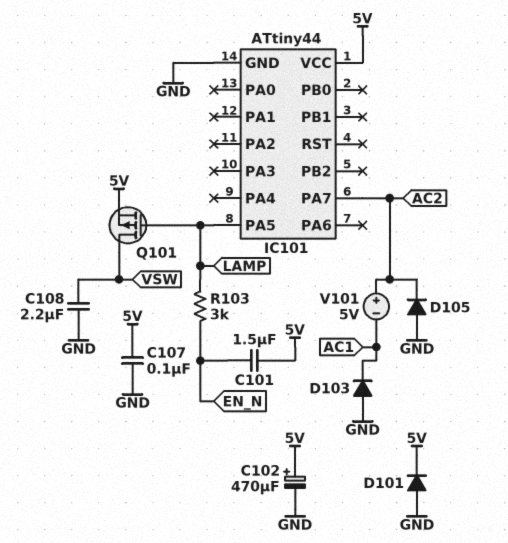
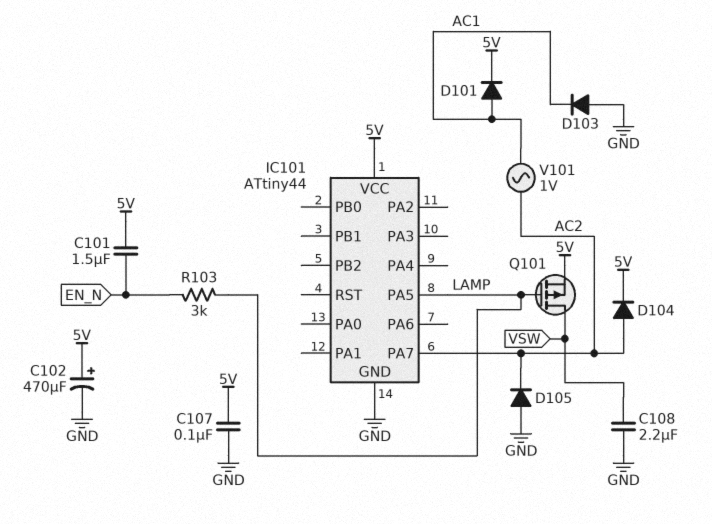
D101: diode (A GND, K 5V) -> diode (A AC1, K 5V)
D104: none -> diode (A AC2, K 5V)
V101: 5V (plus AC2, minus AC1) -> AC 1V (AC1, AC2)

